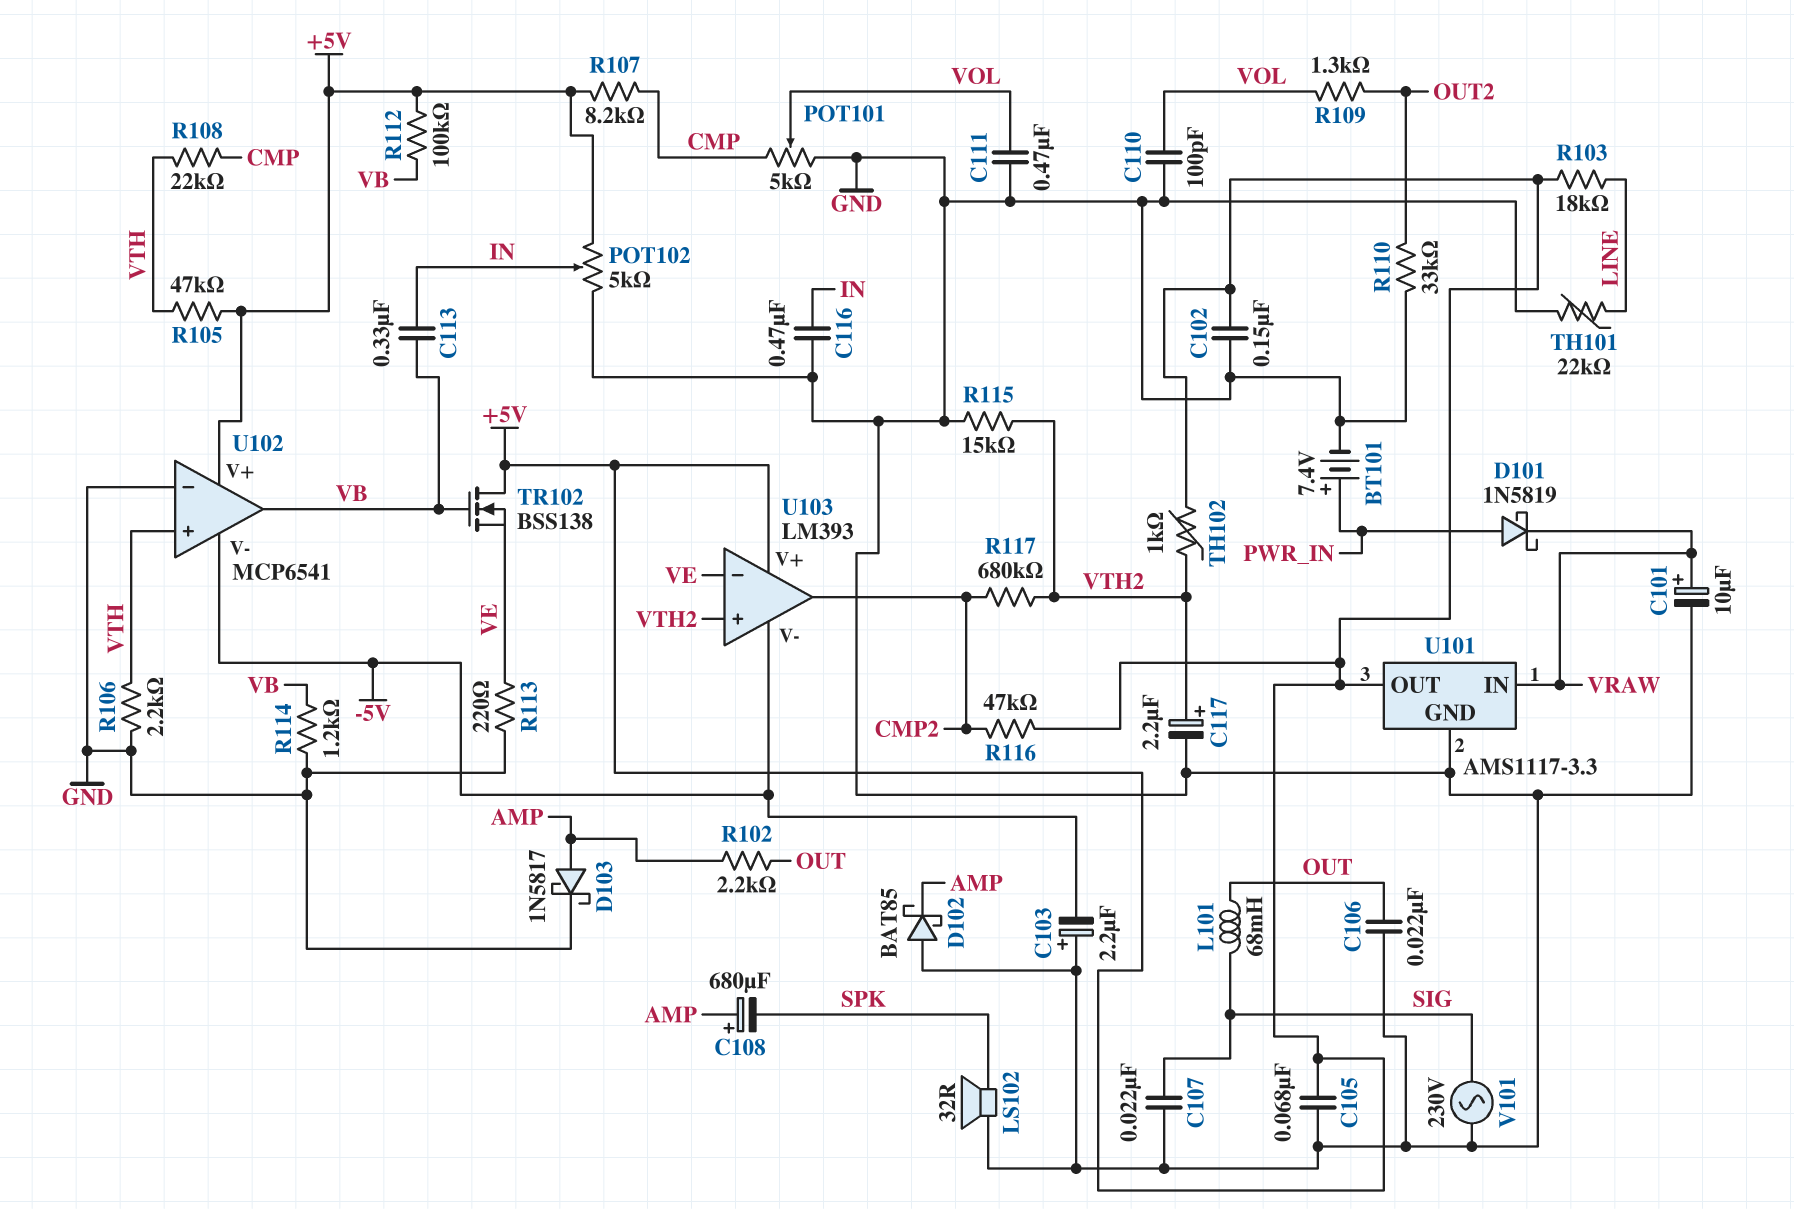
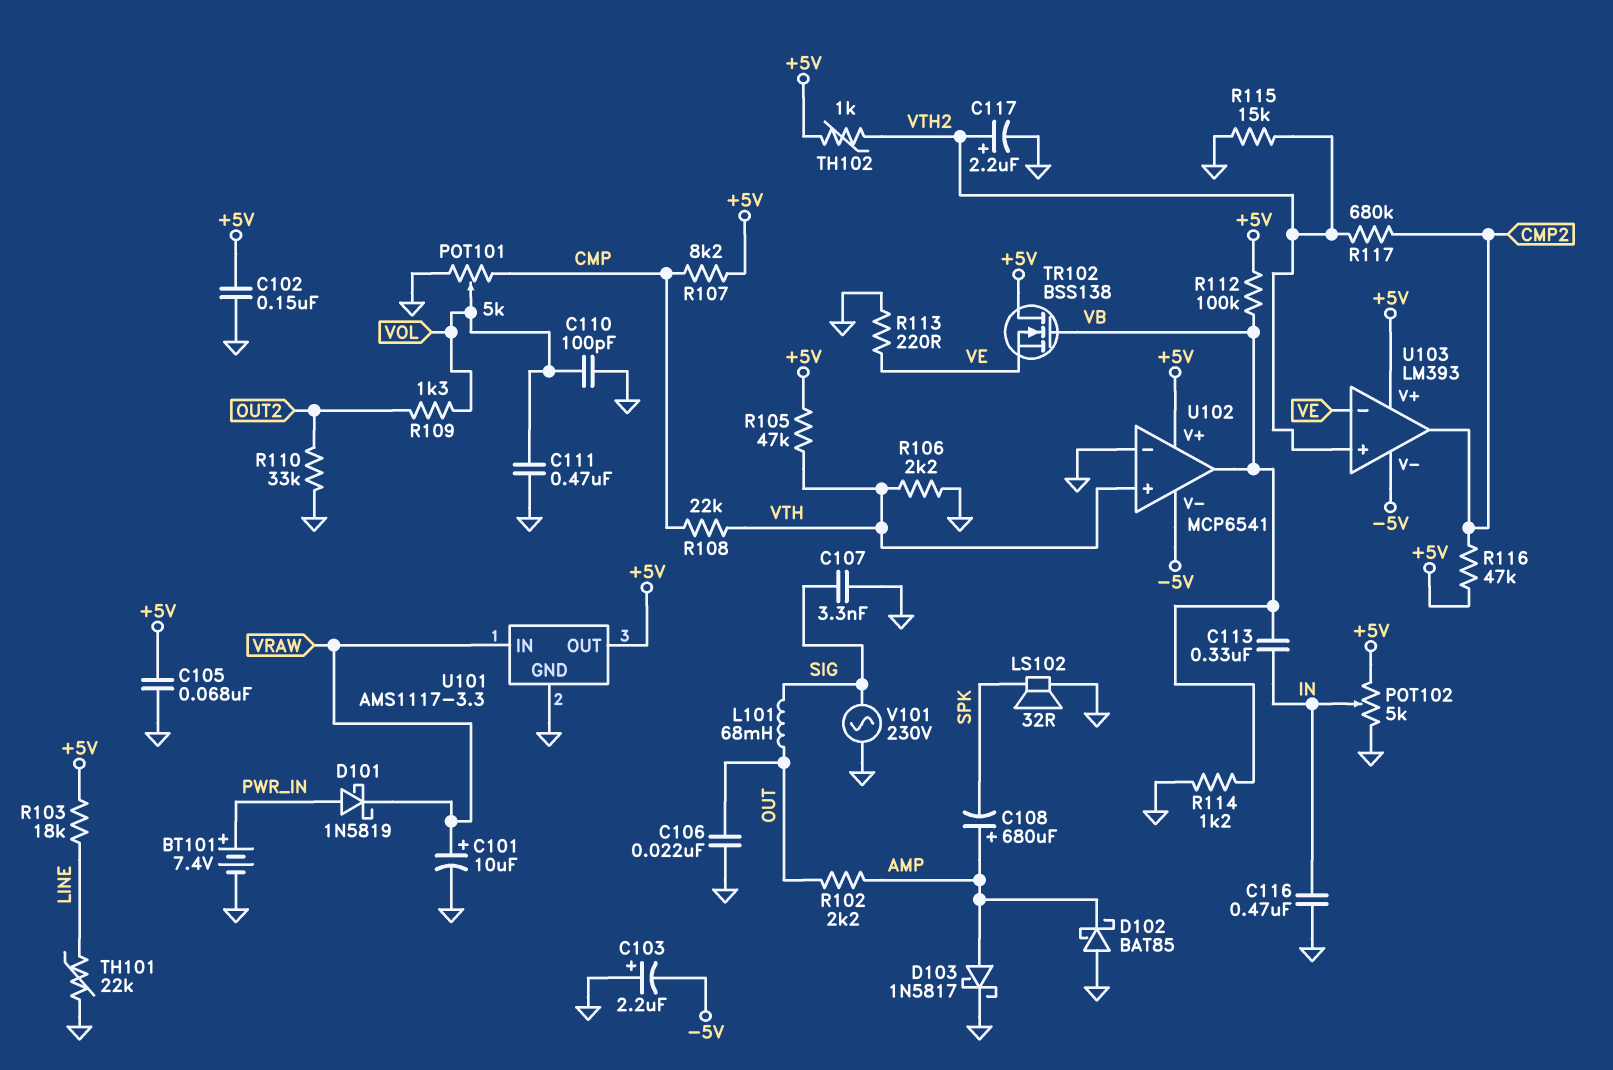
C107: 22nF (GND, SIG) -> 3.3nF (GND, SIG)

